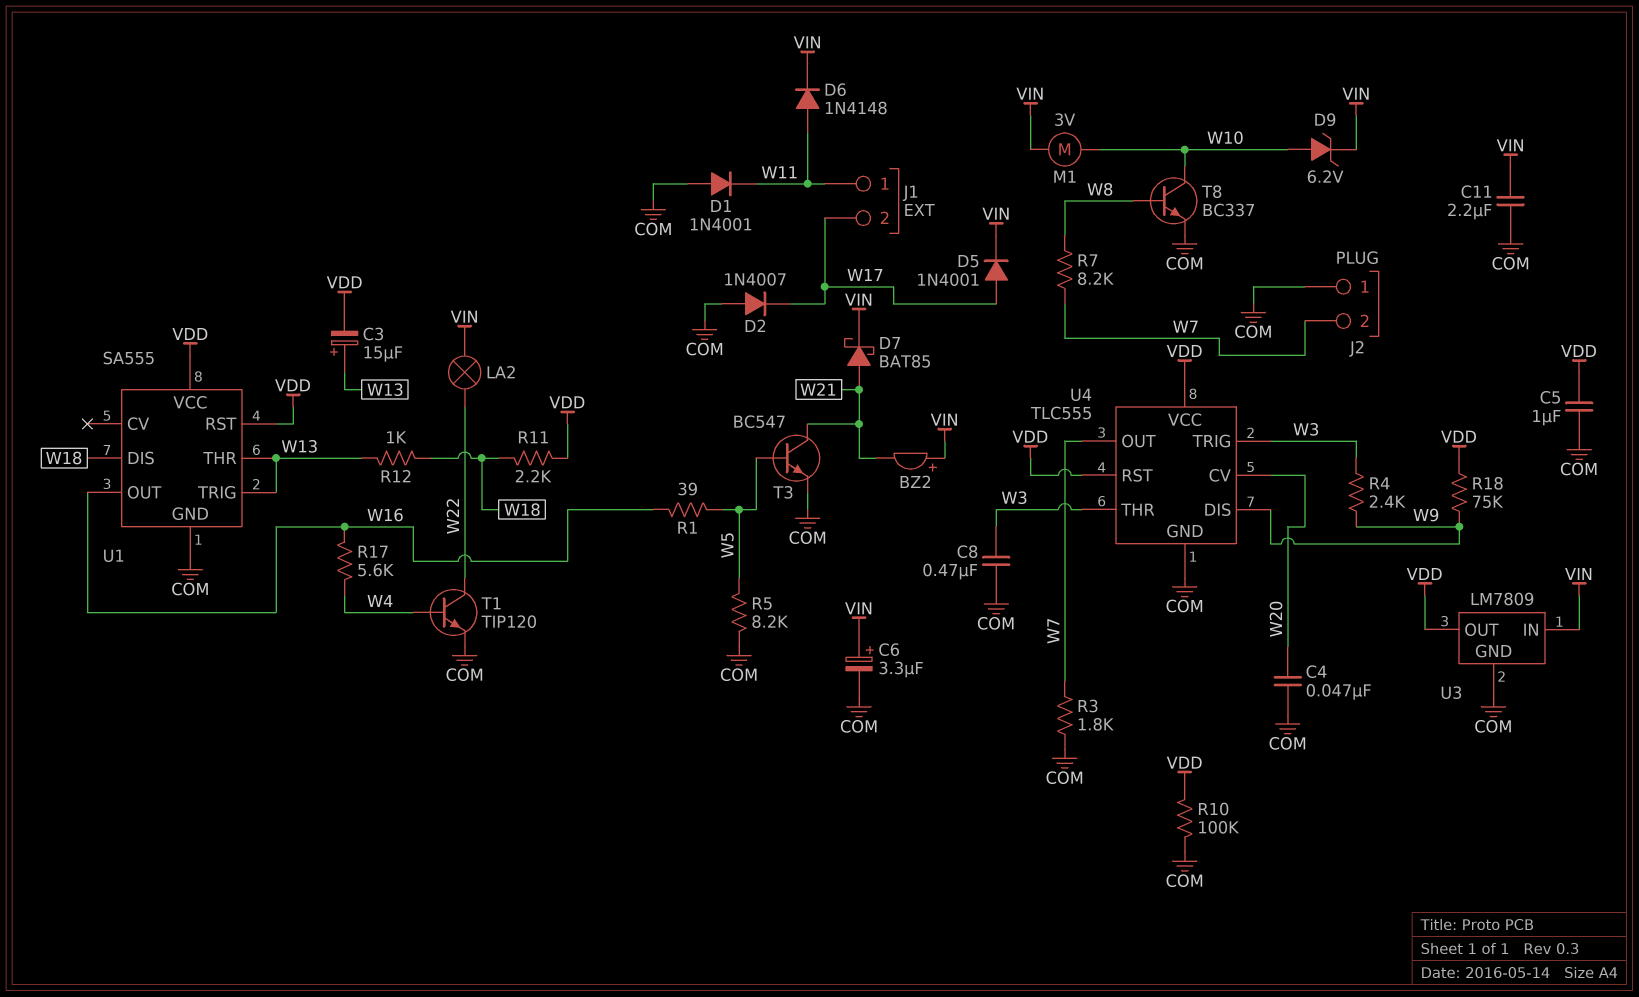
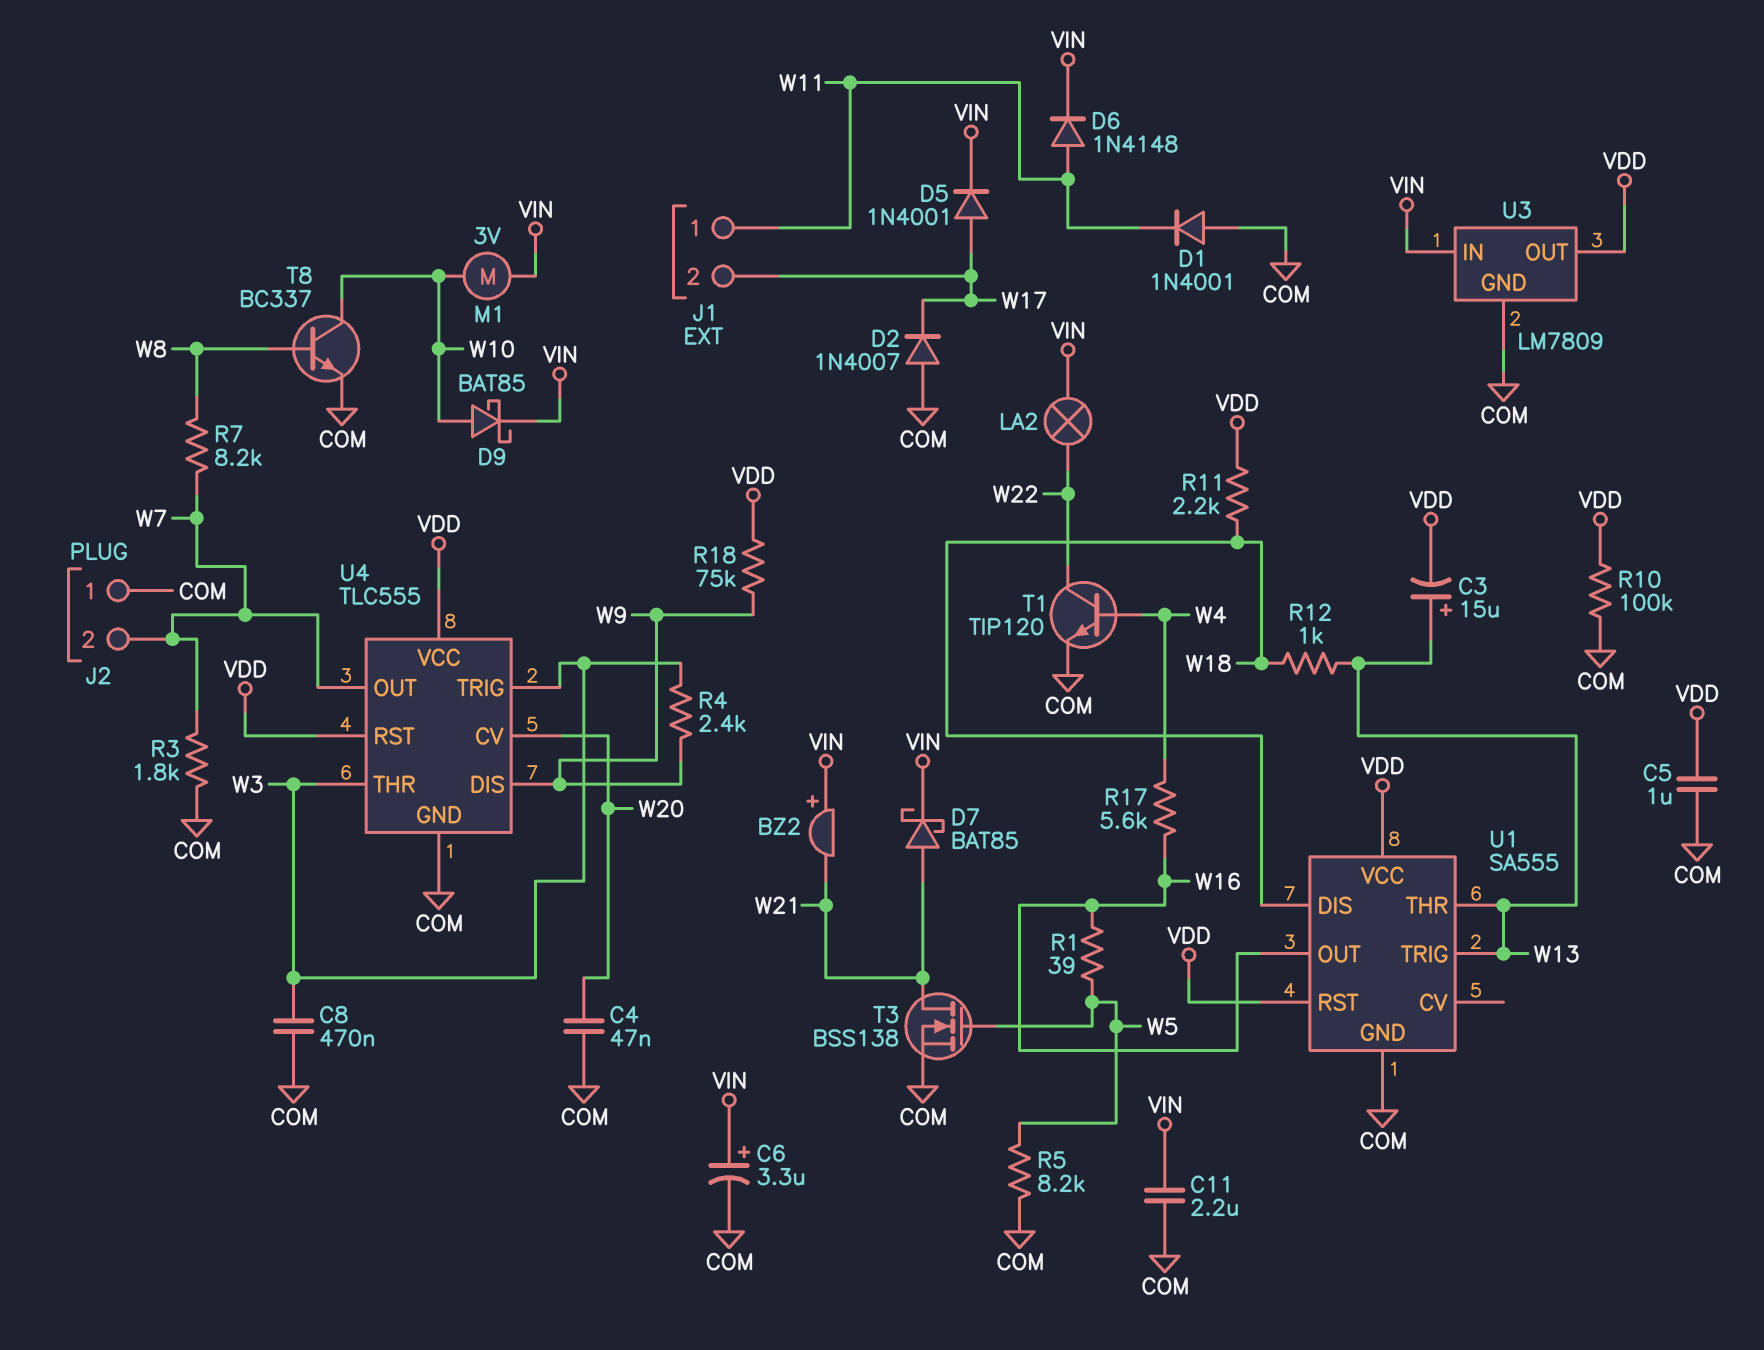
D9: zener 6.2V (A W10, K VIN) -> schottky BAT85 (A W10, K VIN)
T3: NPN BC547 (B W5, C W21, E COM) -> NMOS BSS138 (G W5, D W21, S COM)

